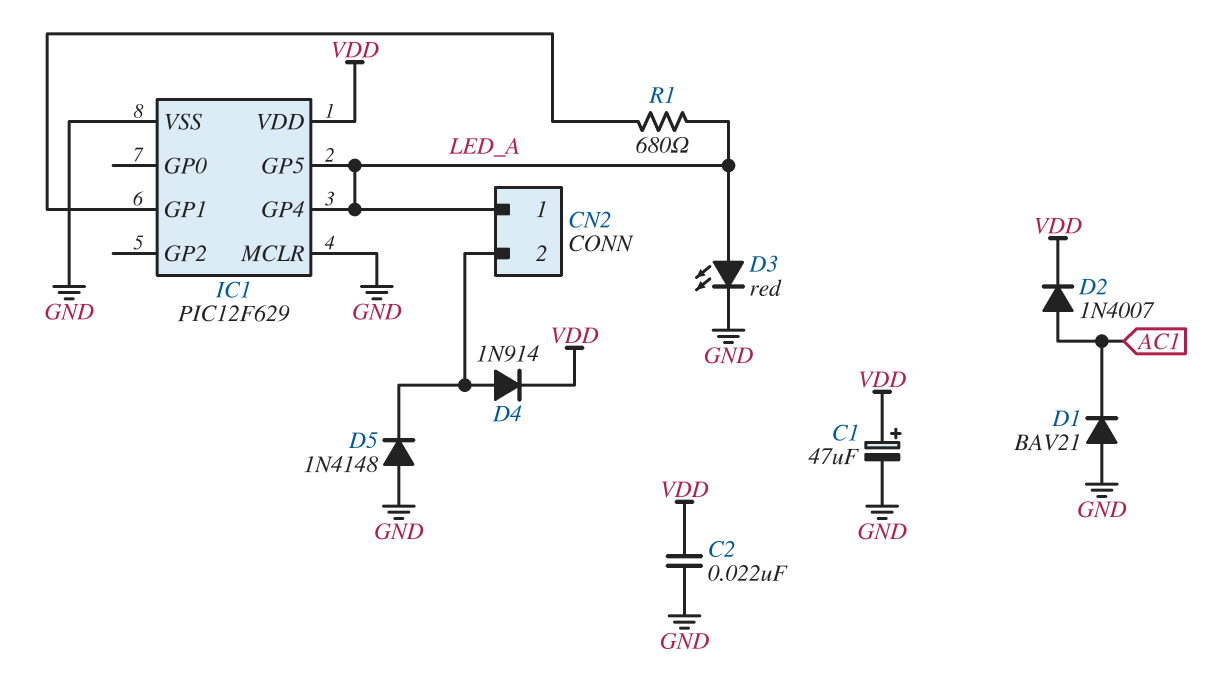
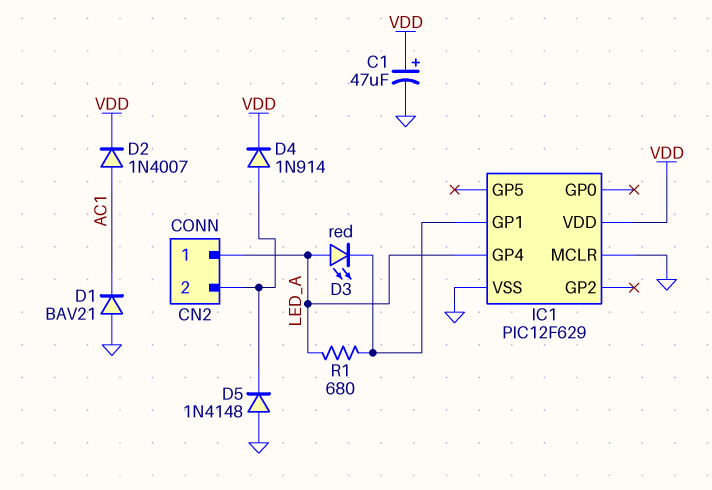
C2: 22nF (GND, VDD) -> none
D3: LED red (A LED_A, K GND) -> LED red (A LED_A, K IC1/GP1)
IC1 pin GP5: LED_A -> none

